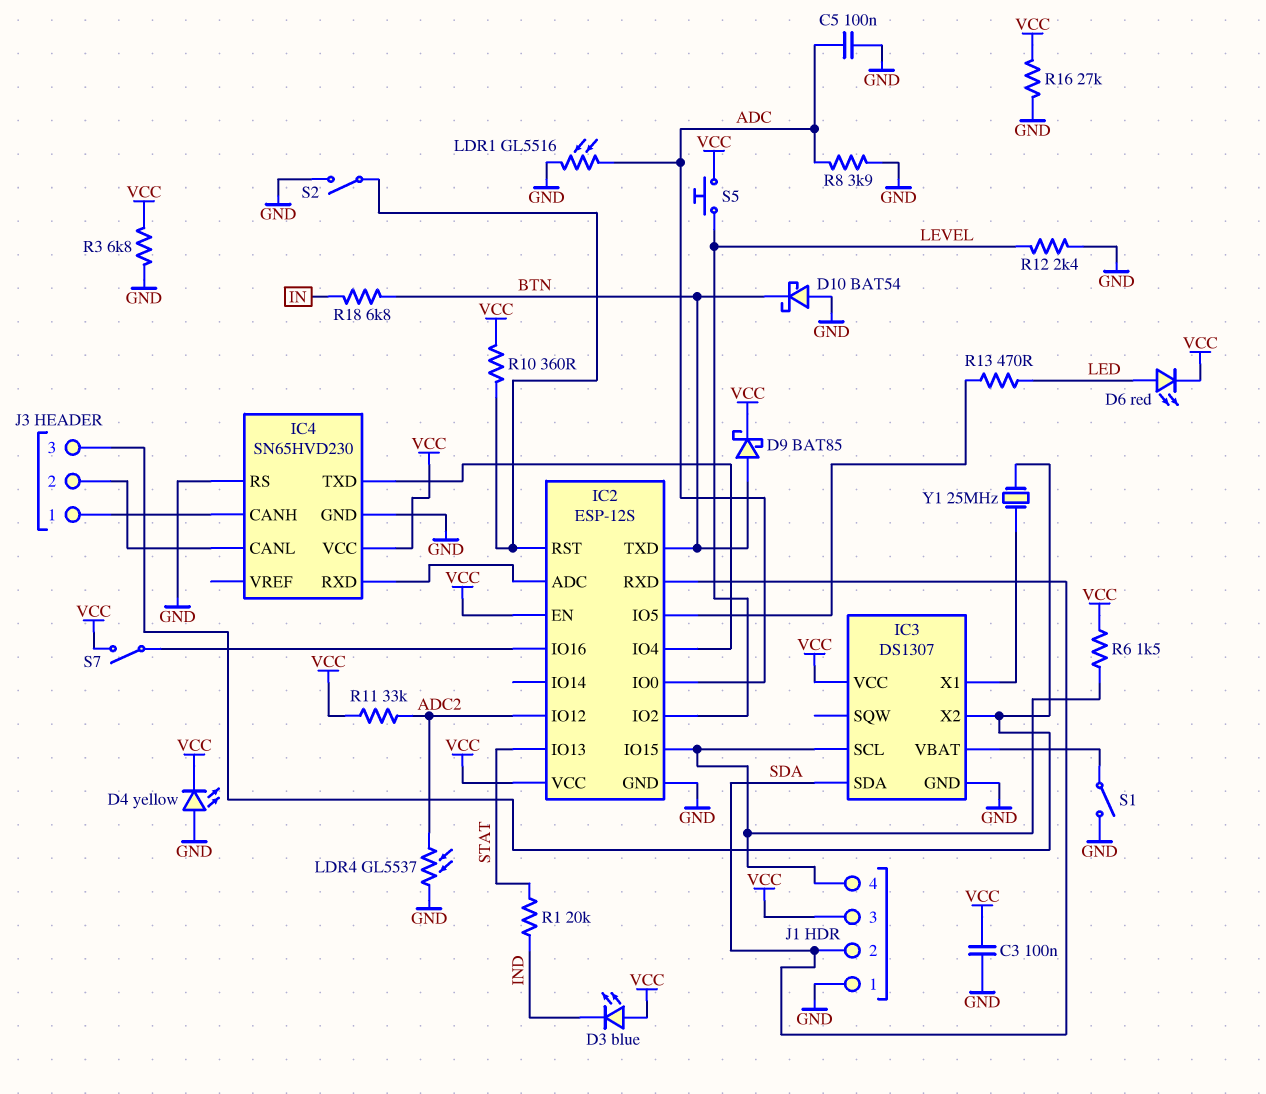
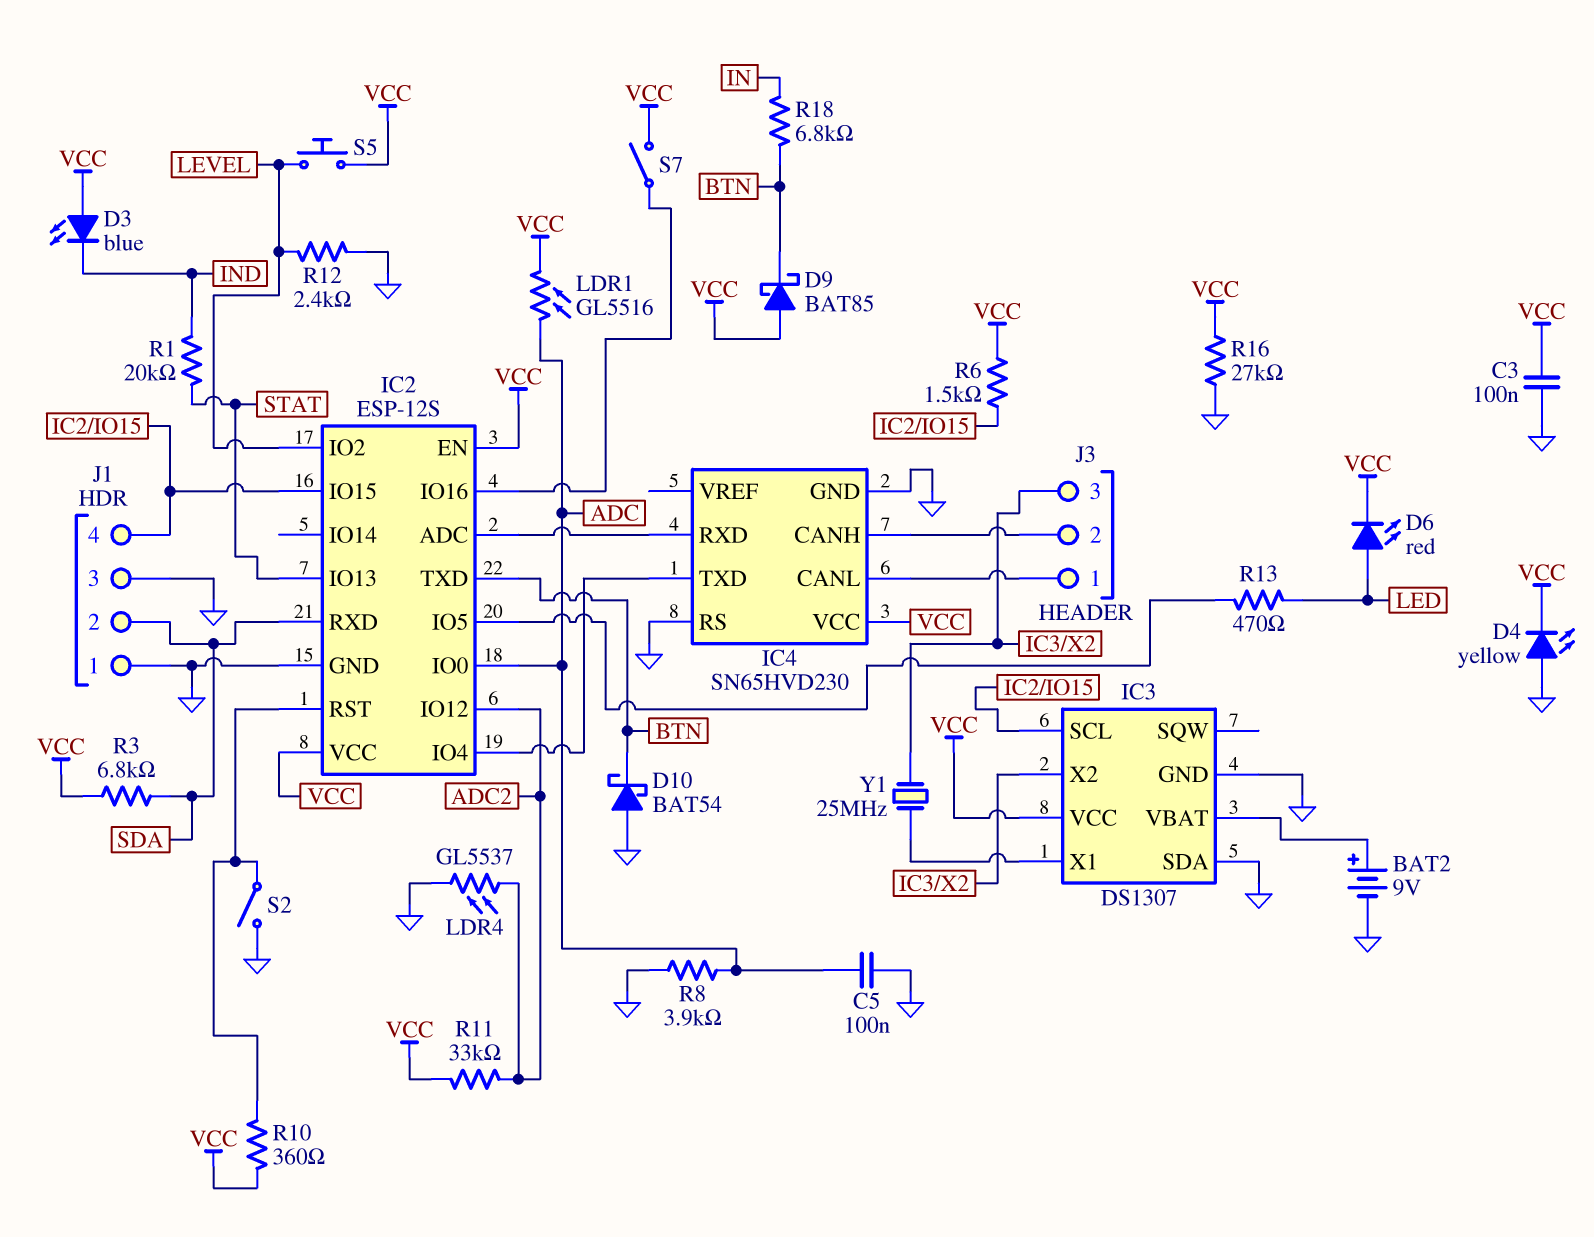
BAT2: none -> 9V (plus IC3/VBAT, minus GND)
D9: schottky BAT85 (A BTN, K VCC) -> schottky BAT85 (A VCC, K BTN)
IC3 pin SDA: SDA -> GND
J1 pin 3: VCC -> GND
J3 pin 1: IC4/CANH -> IC4/CANL
J3 pin 2: IC4/CANL -> IC4/CANH
LDR1: GL5516 (ADC, GND) -> GL5516 (ADC, VCC)
R3: 6.8k (GND, VCC) -> 6.8k (SDA, VCC)
S1: switch (GND, IC3/VBAT) -> none

